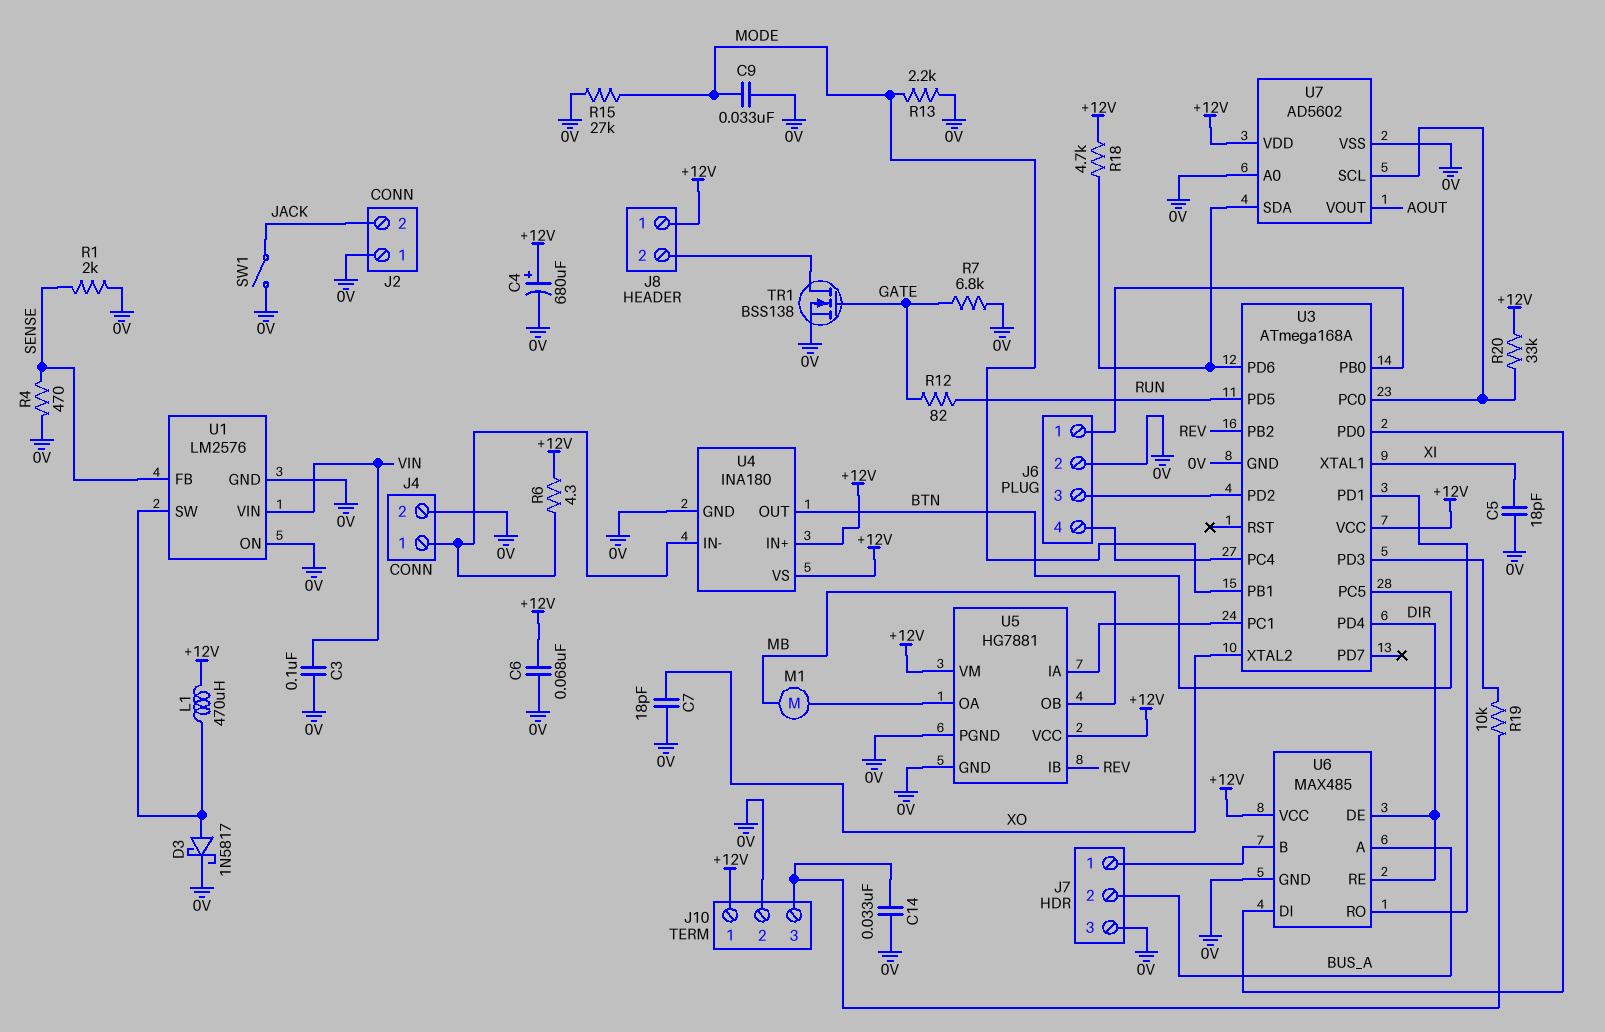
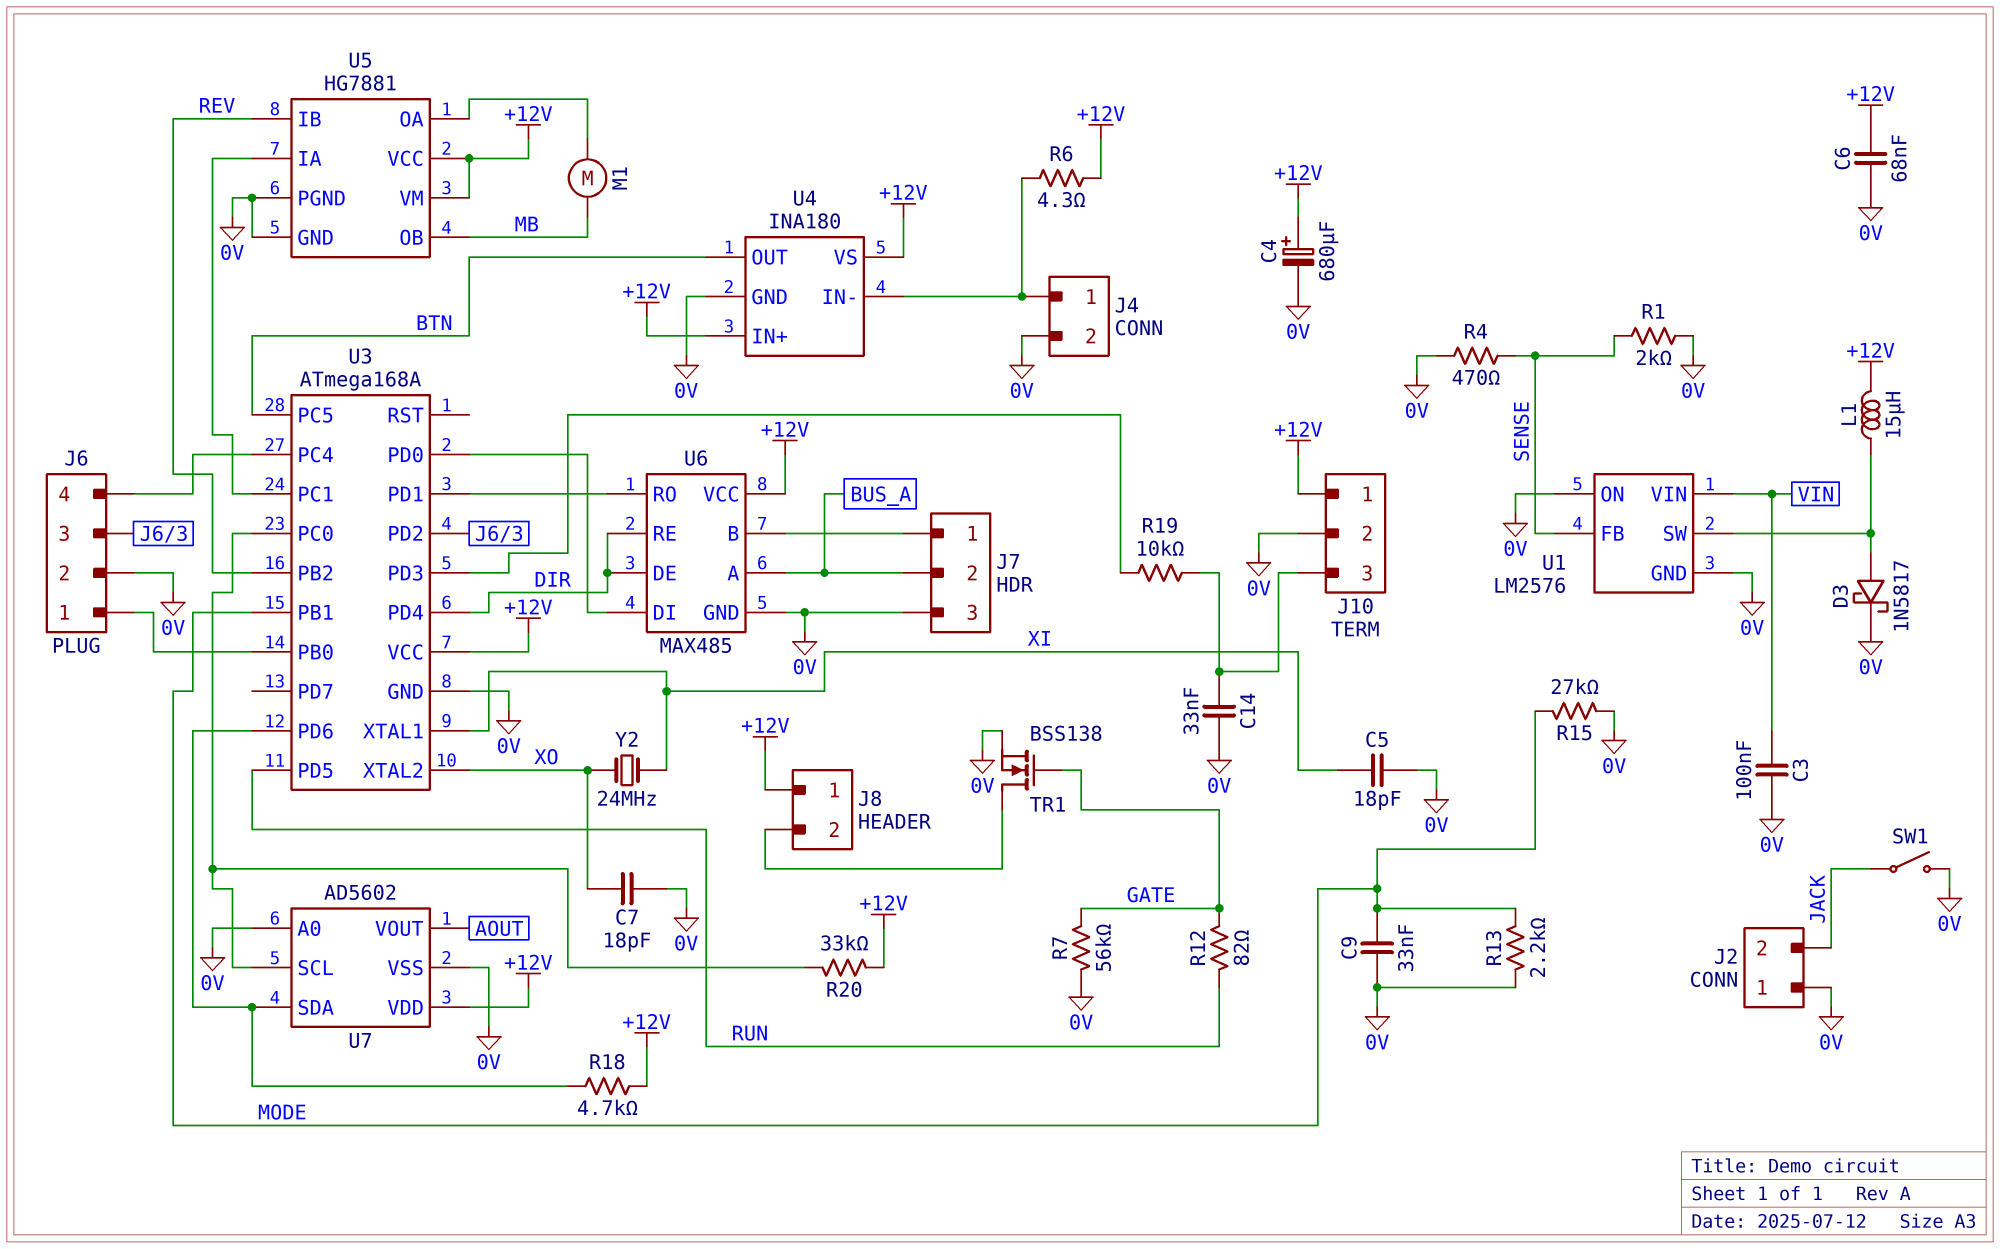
L1: 470uH (+12V, U1/SW) -> 15uH (+12V, U1/SW)
R7: 6.8k (0V, GATE) -> 56k (0V, GATE)
Y2: none -> 24MHz (XI, XO)

